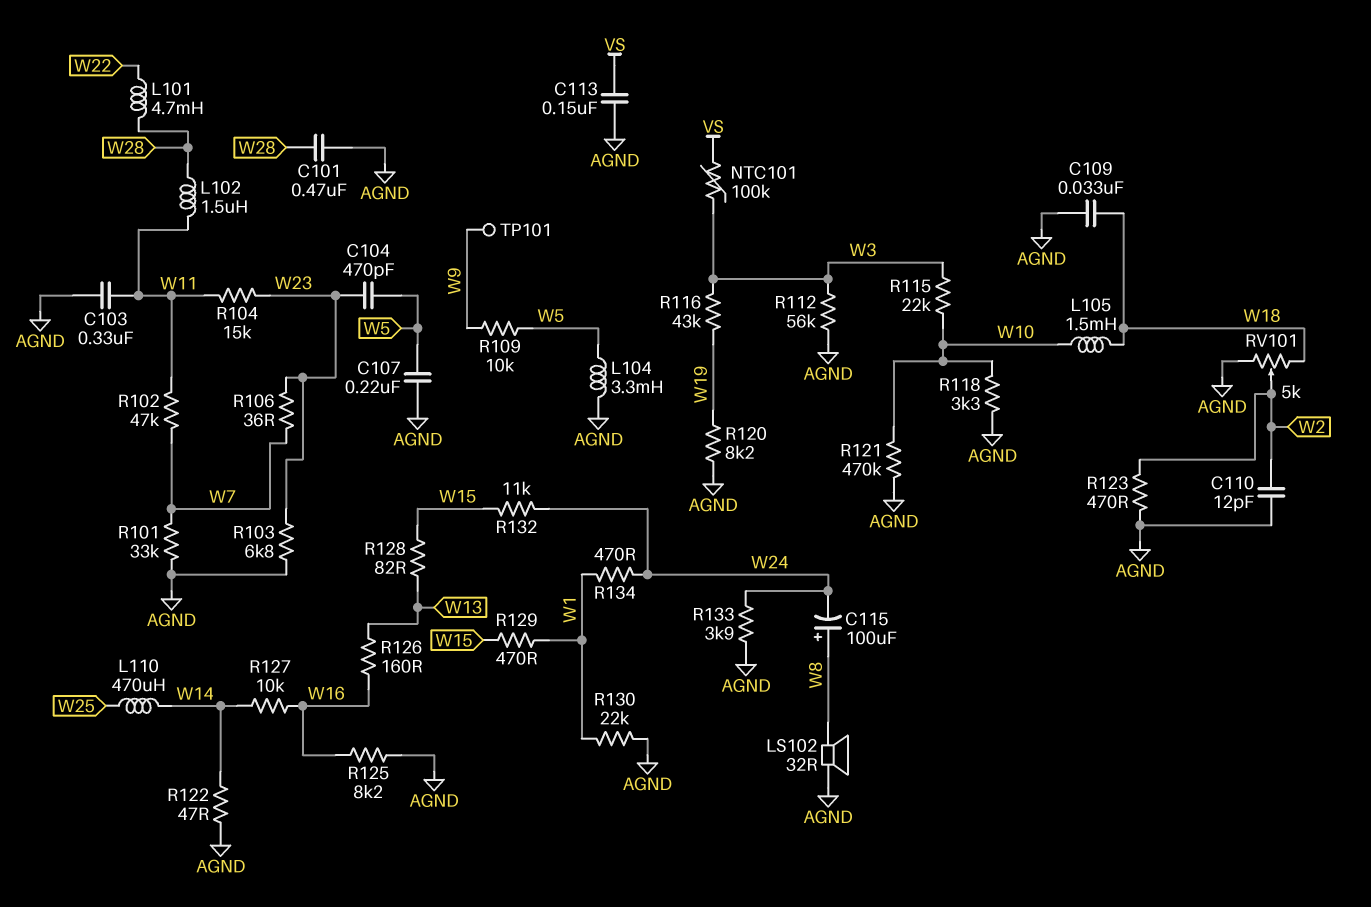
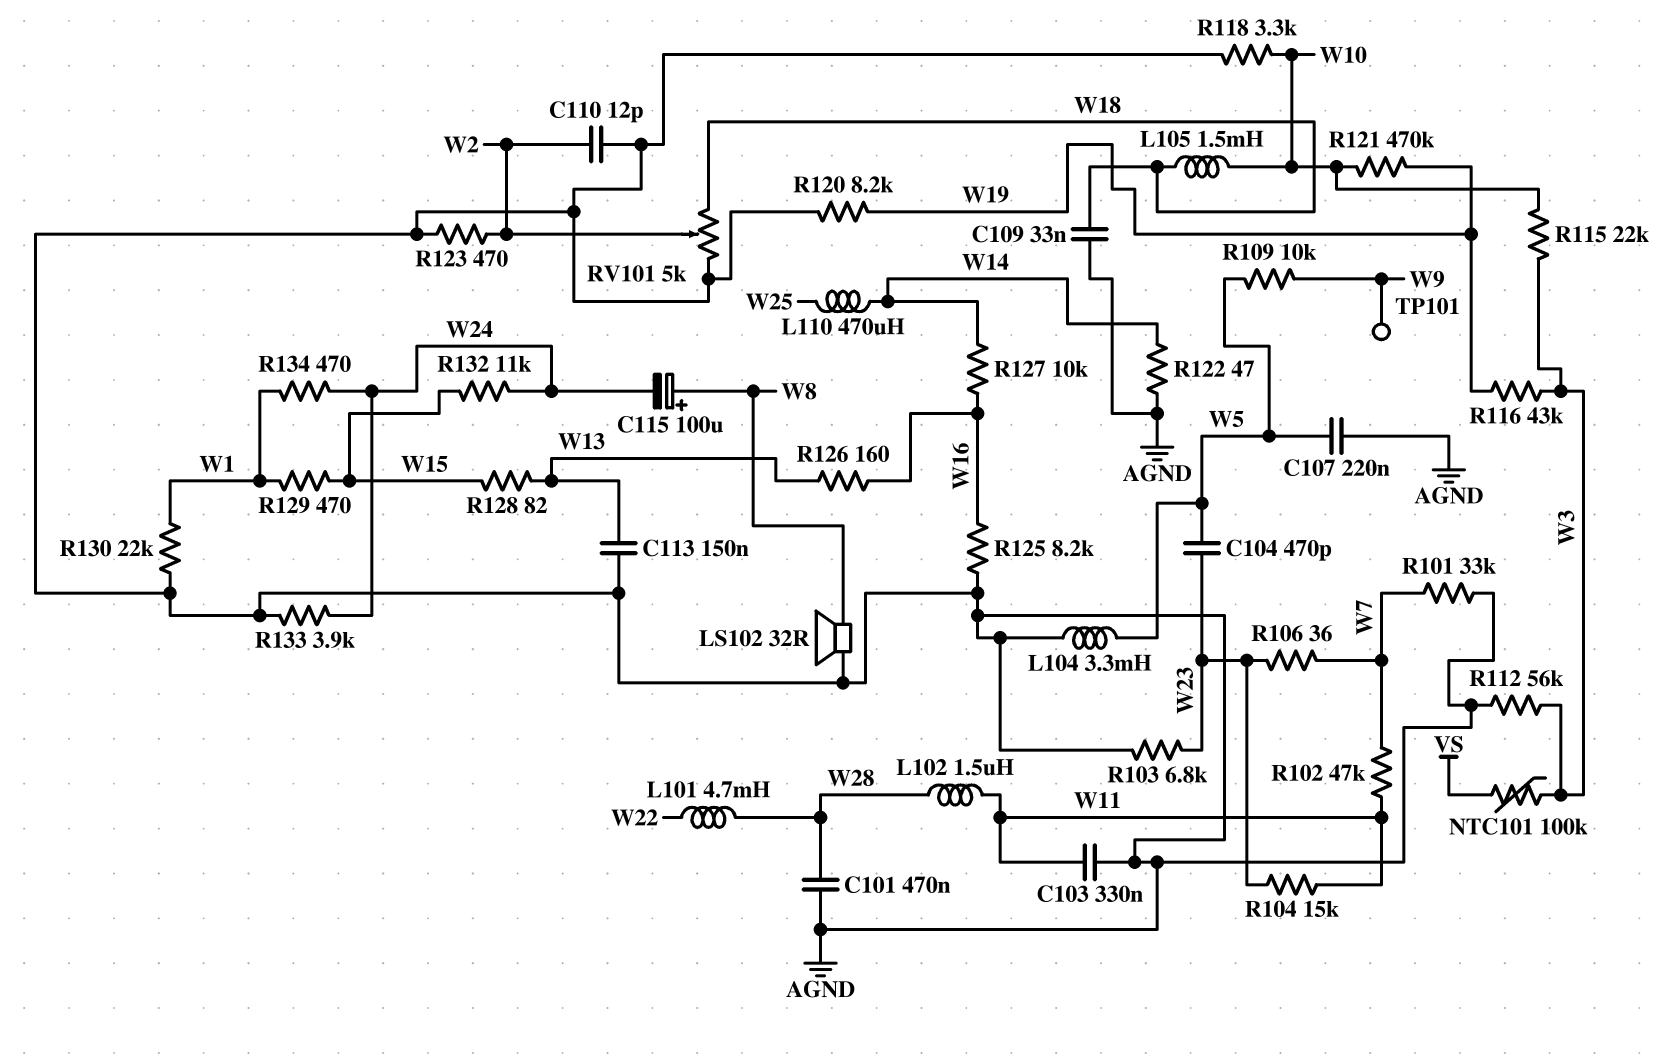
C113: 150nF (AGND, VS) -> 150nF (AGND, W13)
R121: 470k (AGND, W10) -> 470k (W10, W19)

